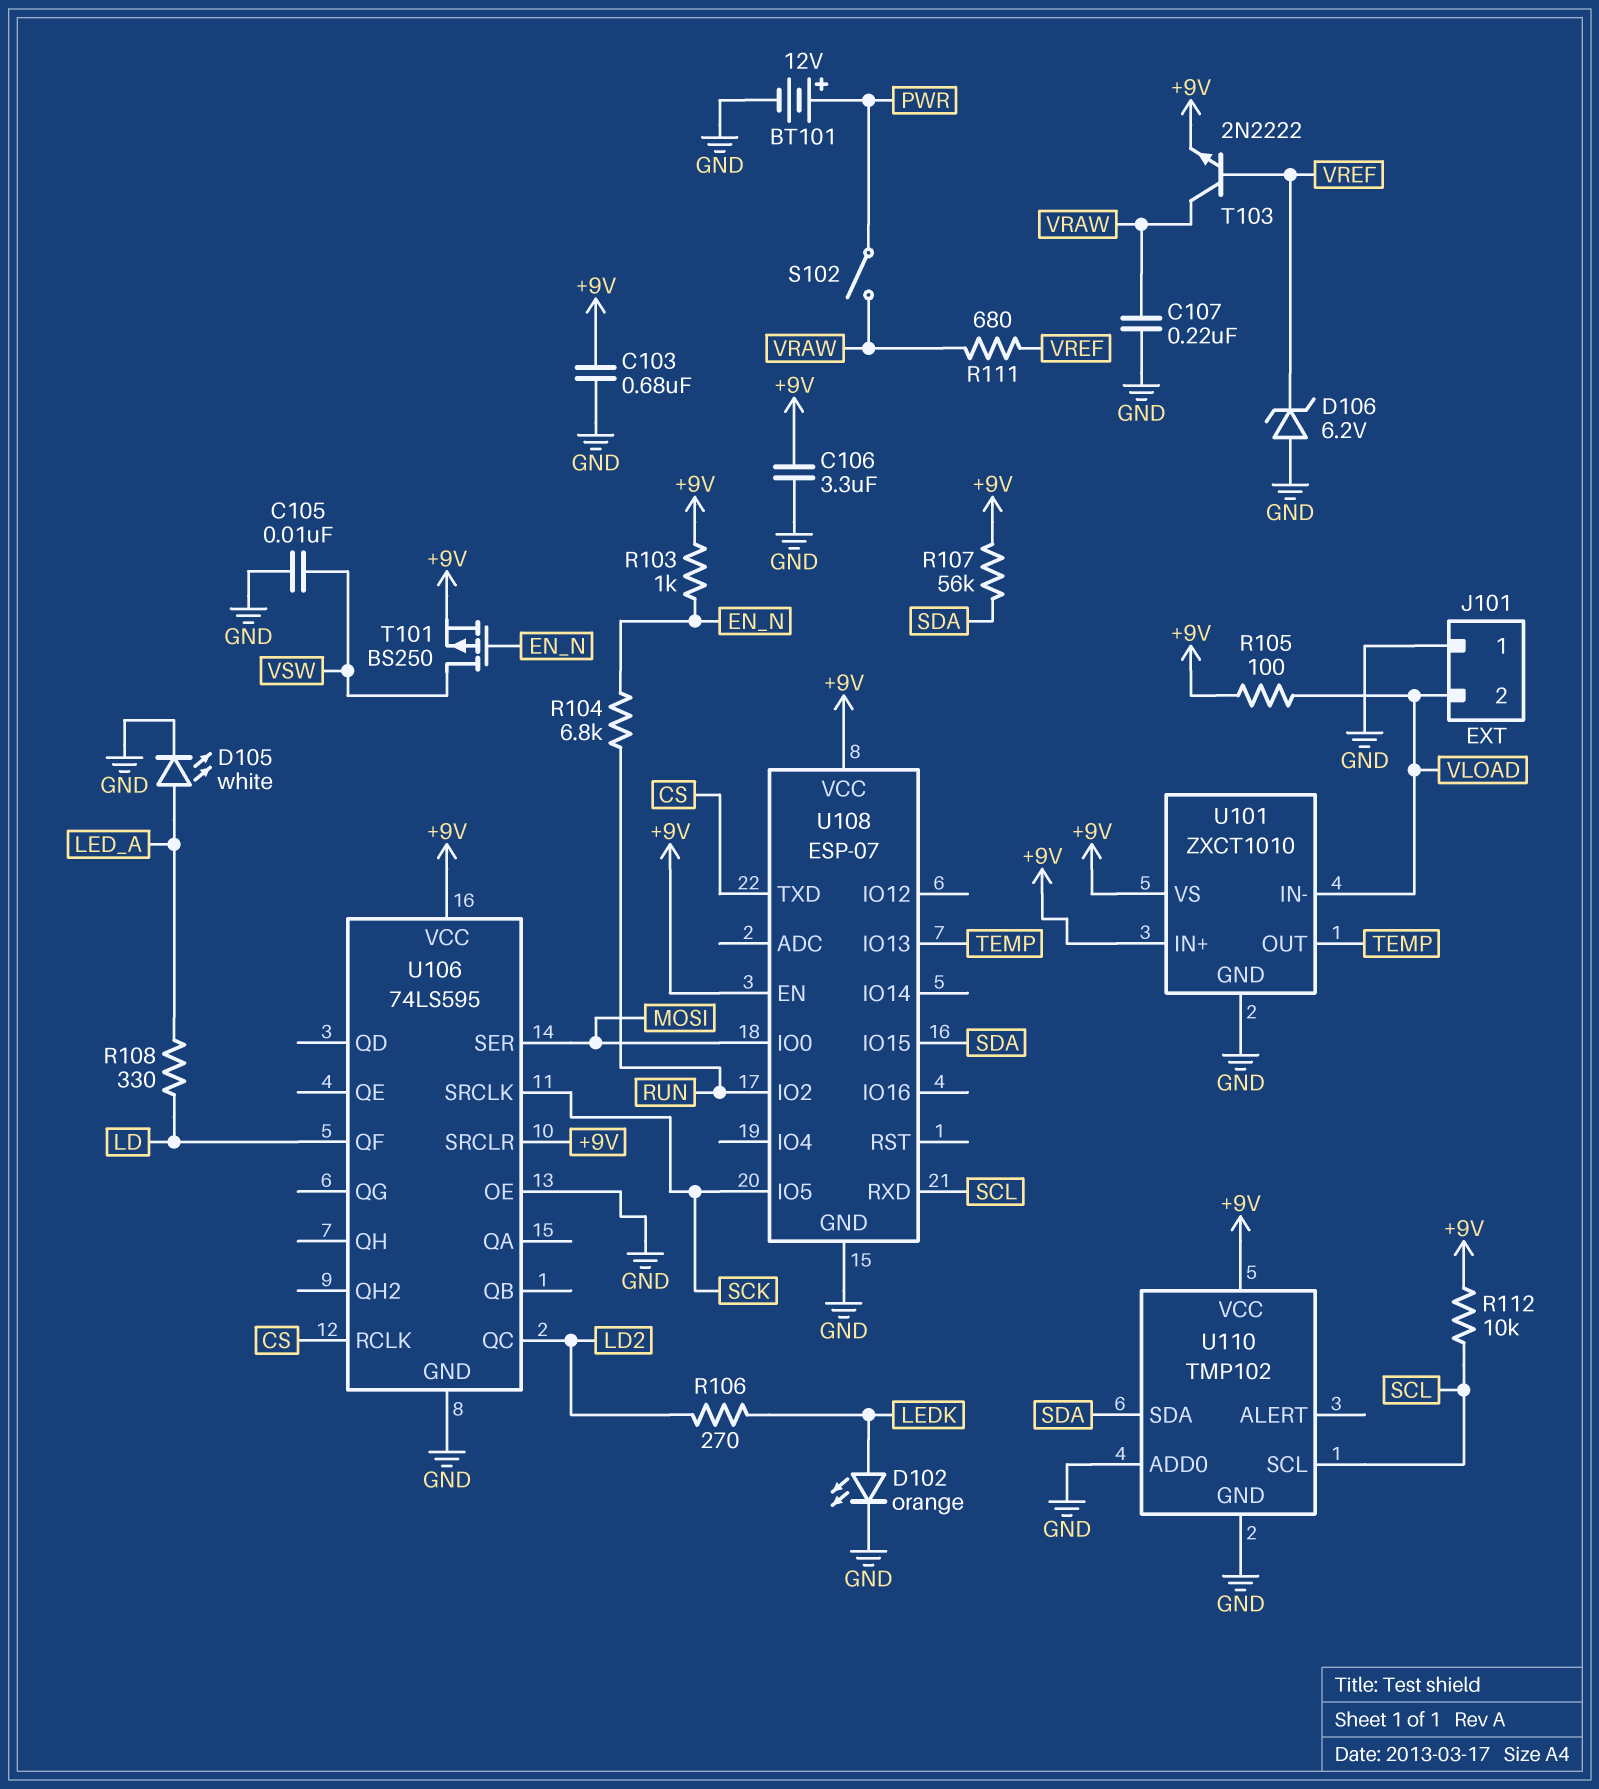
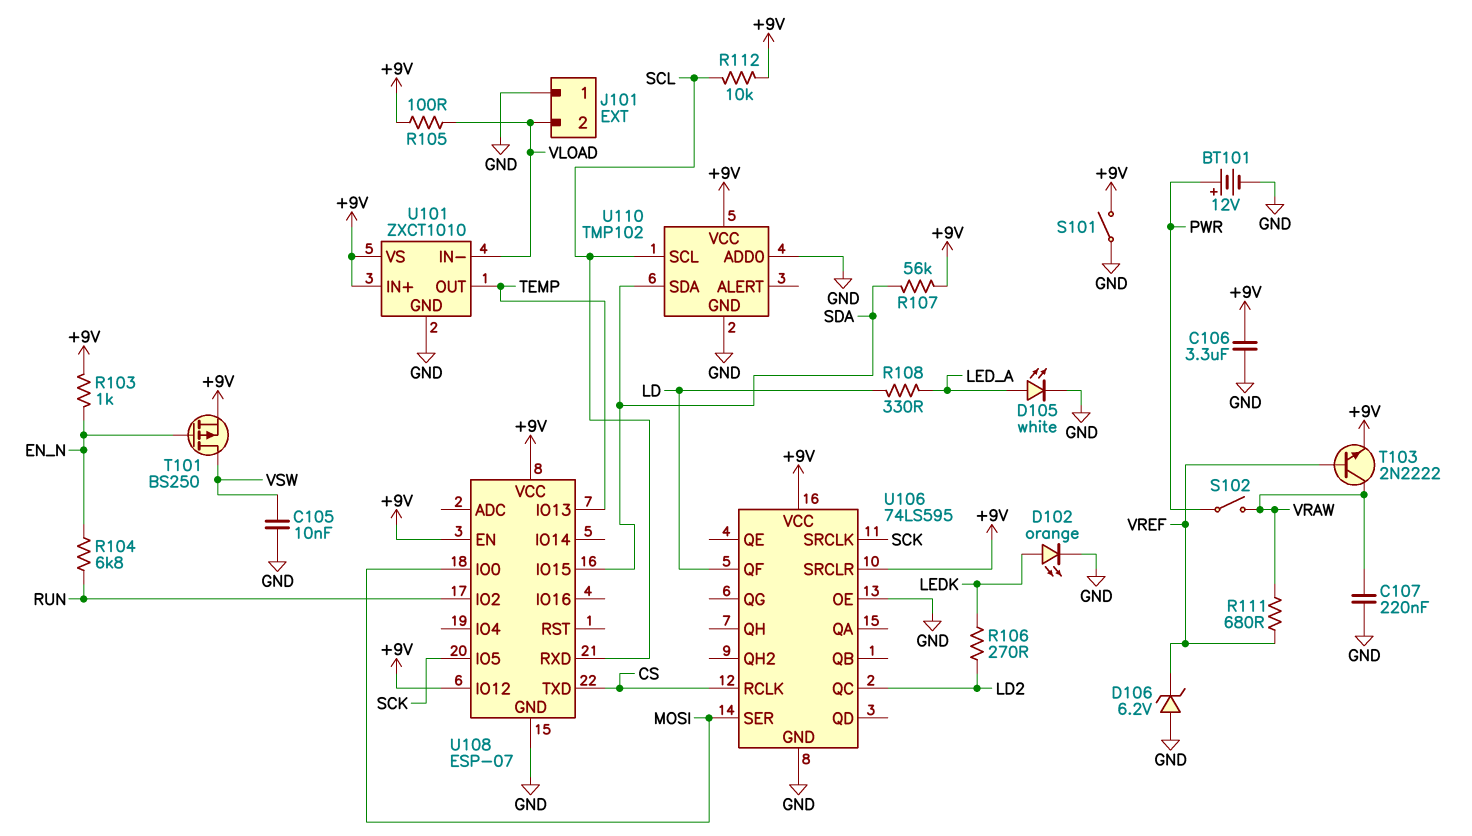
C103: 680nF (+9V, GND) -> none
S101: none -> switch (+9V, GND)
U108 pin IO12: none -> +9V

